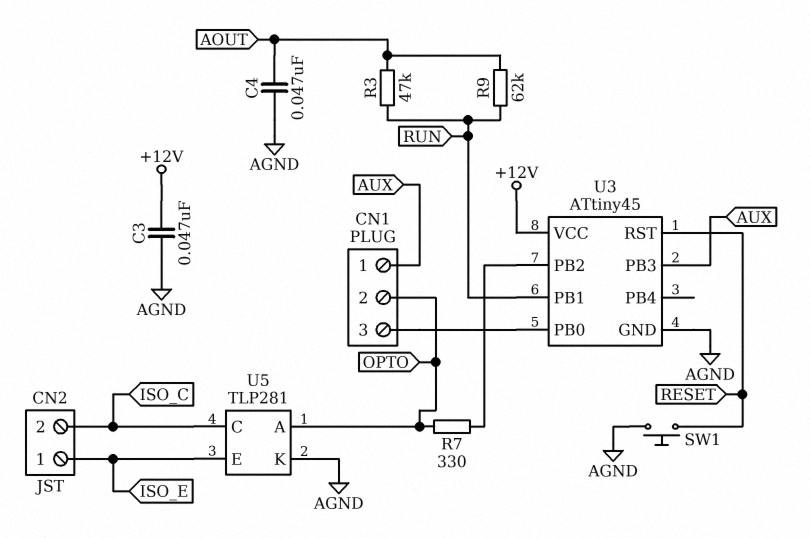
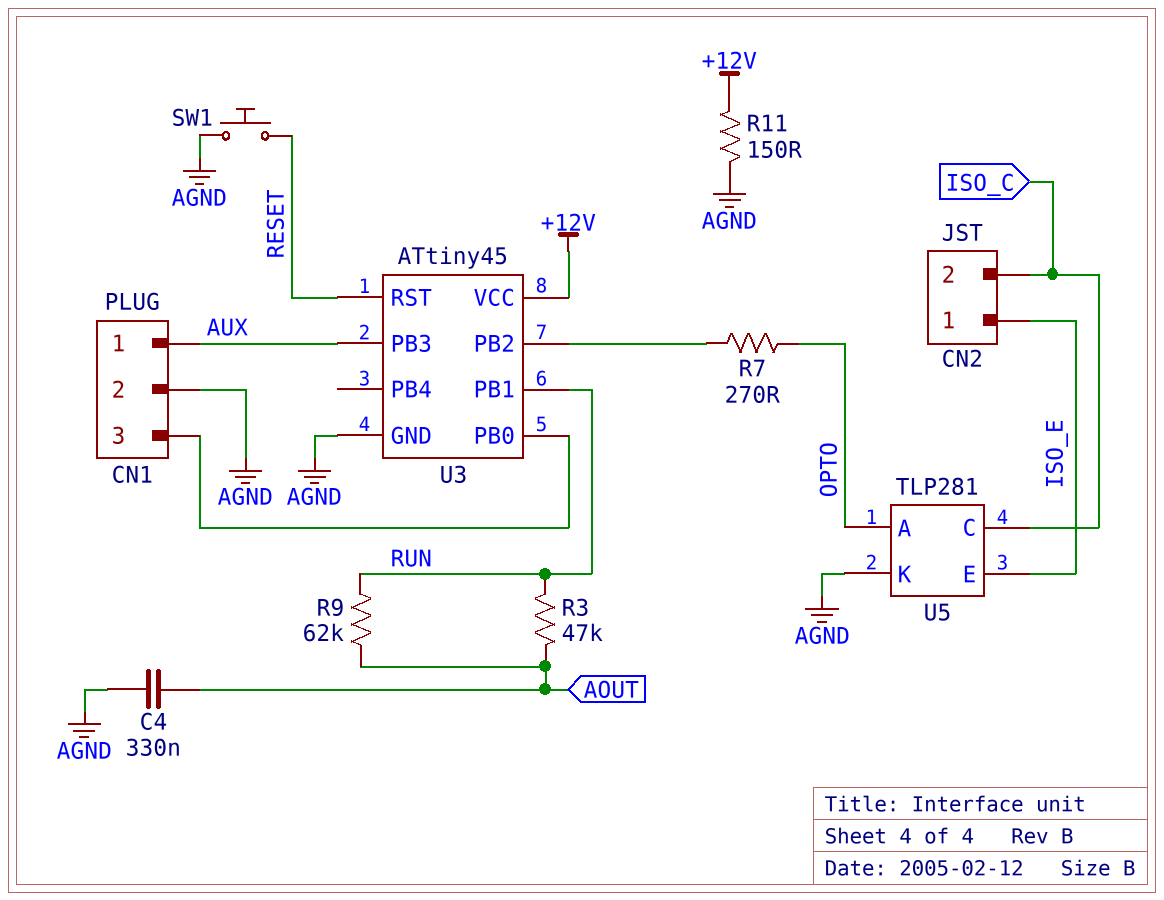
C3: 47nF (+12V, AGND) -> none
C4: 47nF (AGND, AOUT) -> 330nF (AGND, AOUT)
CN1 pin 2: OPTO -> AGND
R7: 330 (OPTO, U3/PB2) -> 270 (OPTO, U3/PB2)
R11: none -> 150 (+12V, AGND)

